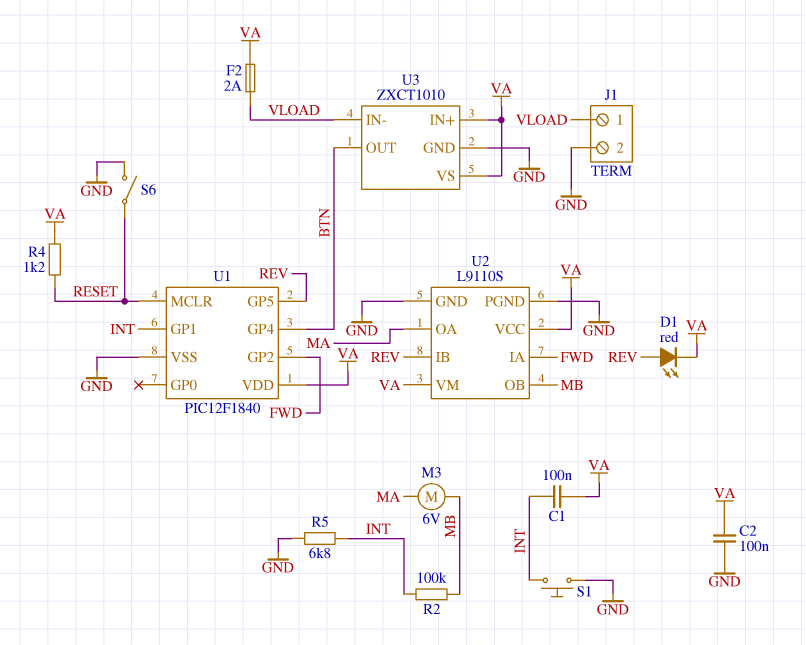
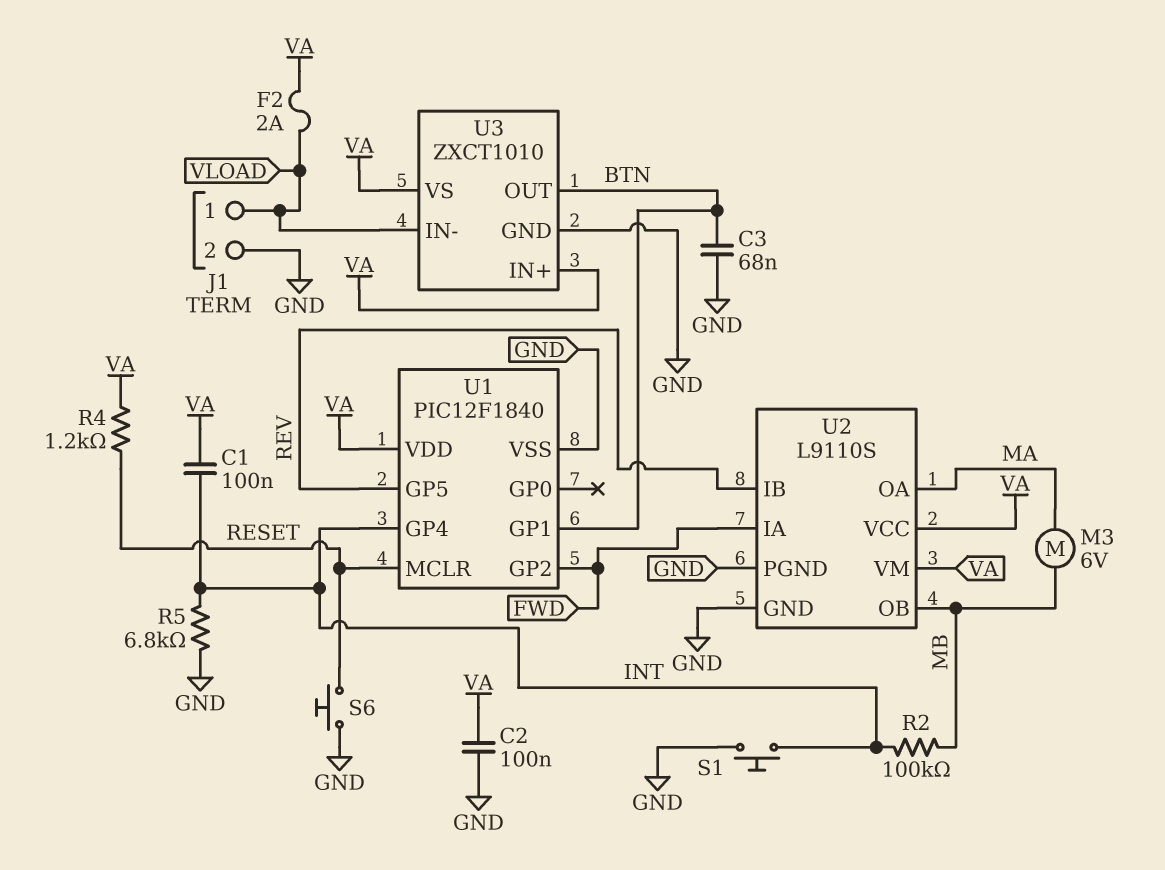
C3: none -> 68nF (BTN, GND)
D1: LED red (A REV, K VA) -> none
S6: switch (GND, RESET) -> button (GND, RESET)
U1 pin GP1: INT -> BTN
U1 pin GP4: BTN -> INT

